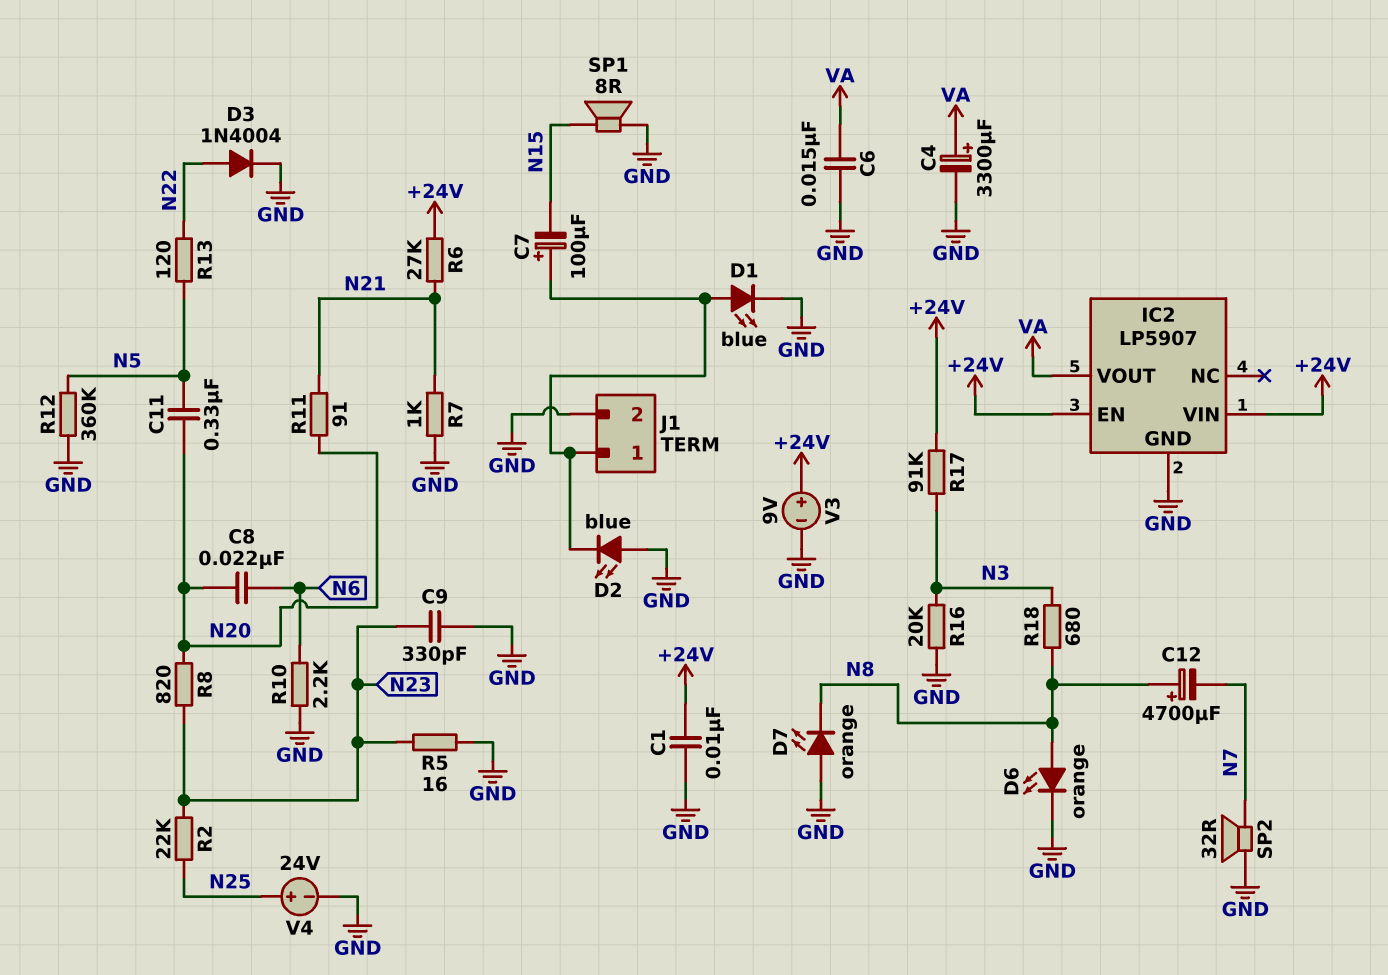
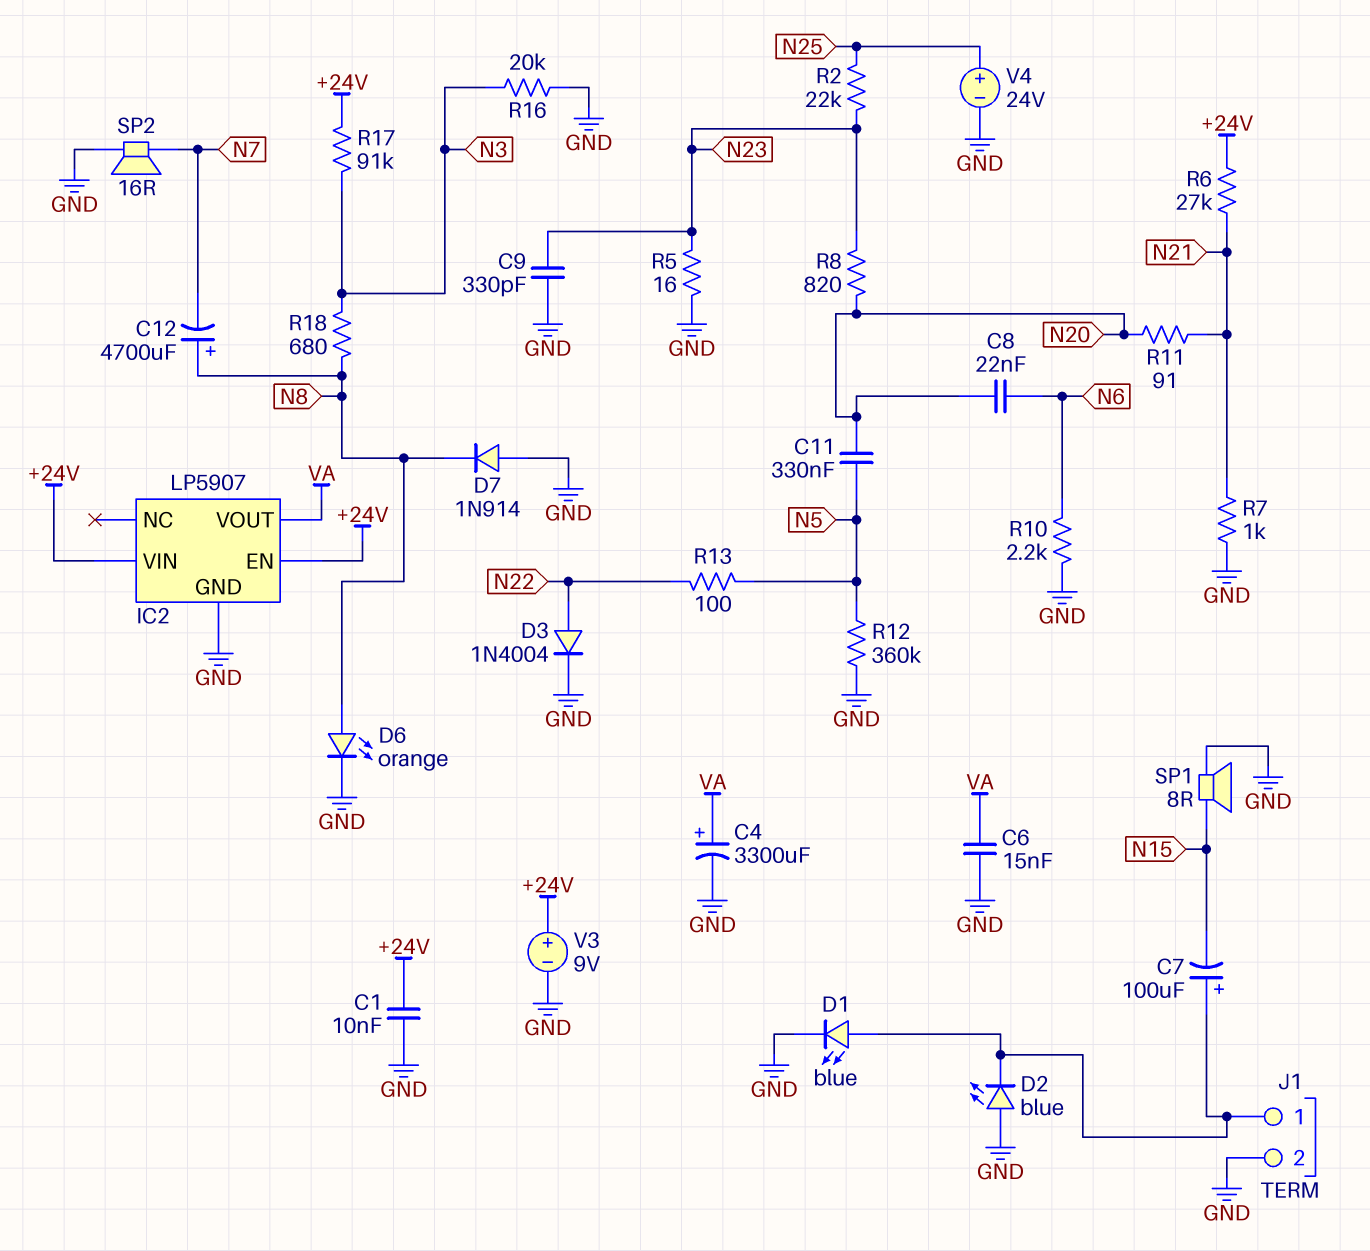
D7: LED orange (A GND, K N8) -> diode 1N914 (A GND, K N8)
R13: 120 (N5, N22) -> 100 (N5, N22)
SP2: speaker 32R (GND, N7) -> speaker 16R (GND, N7)

